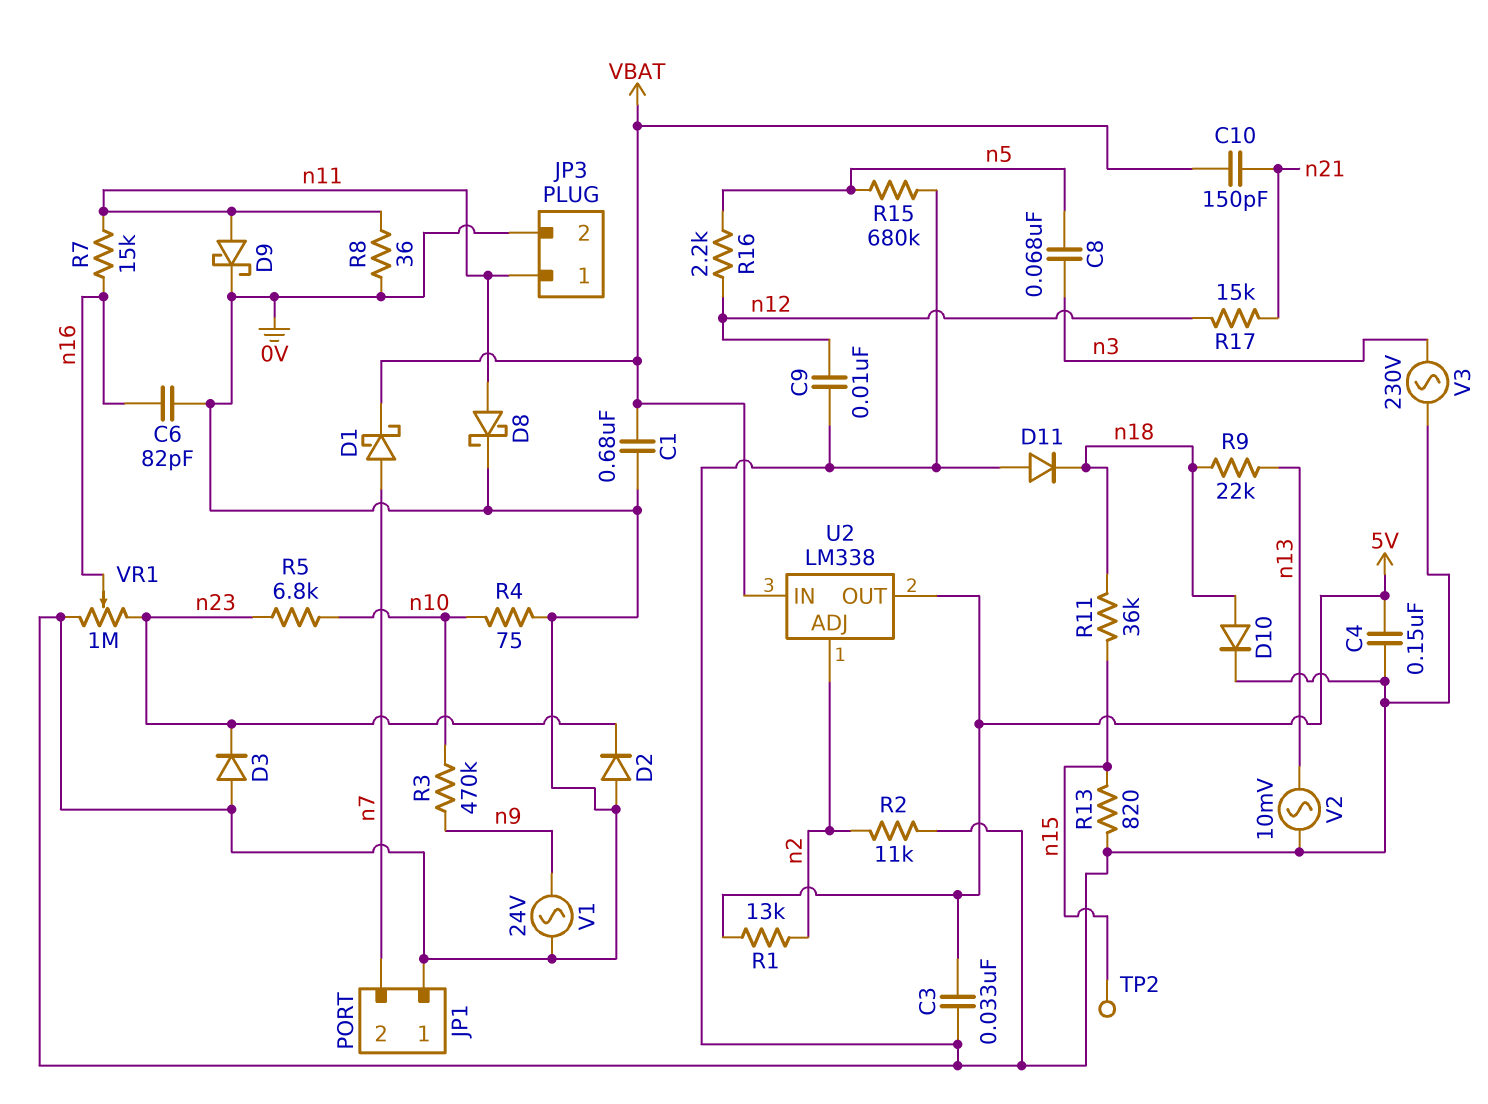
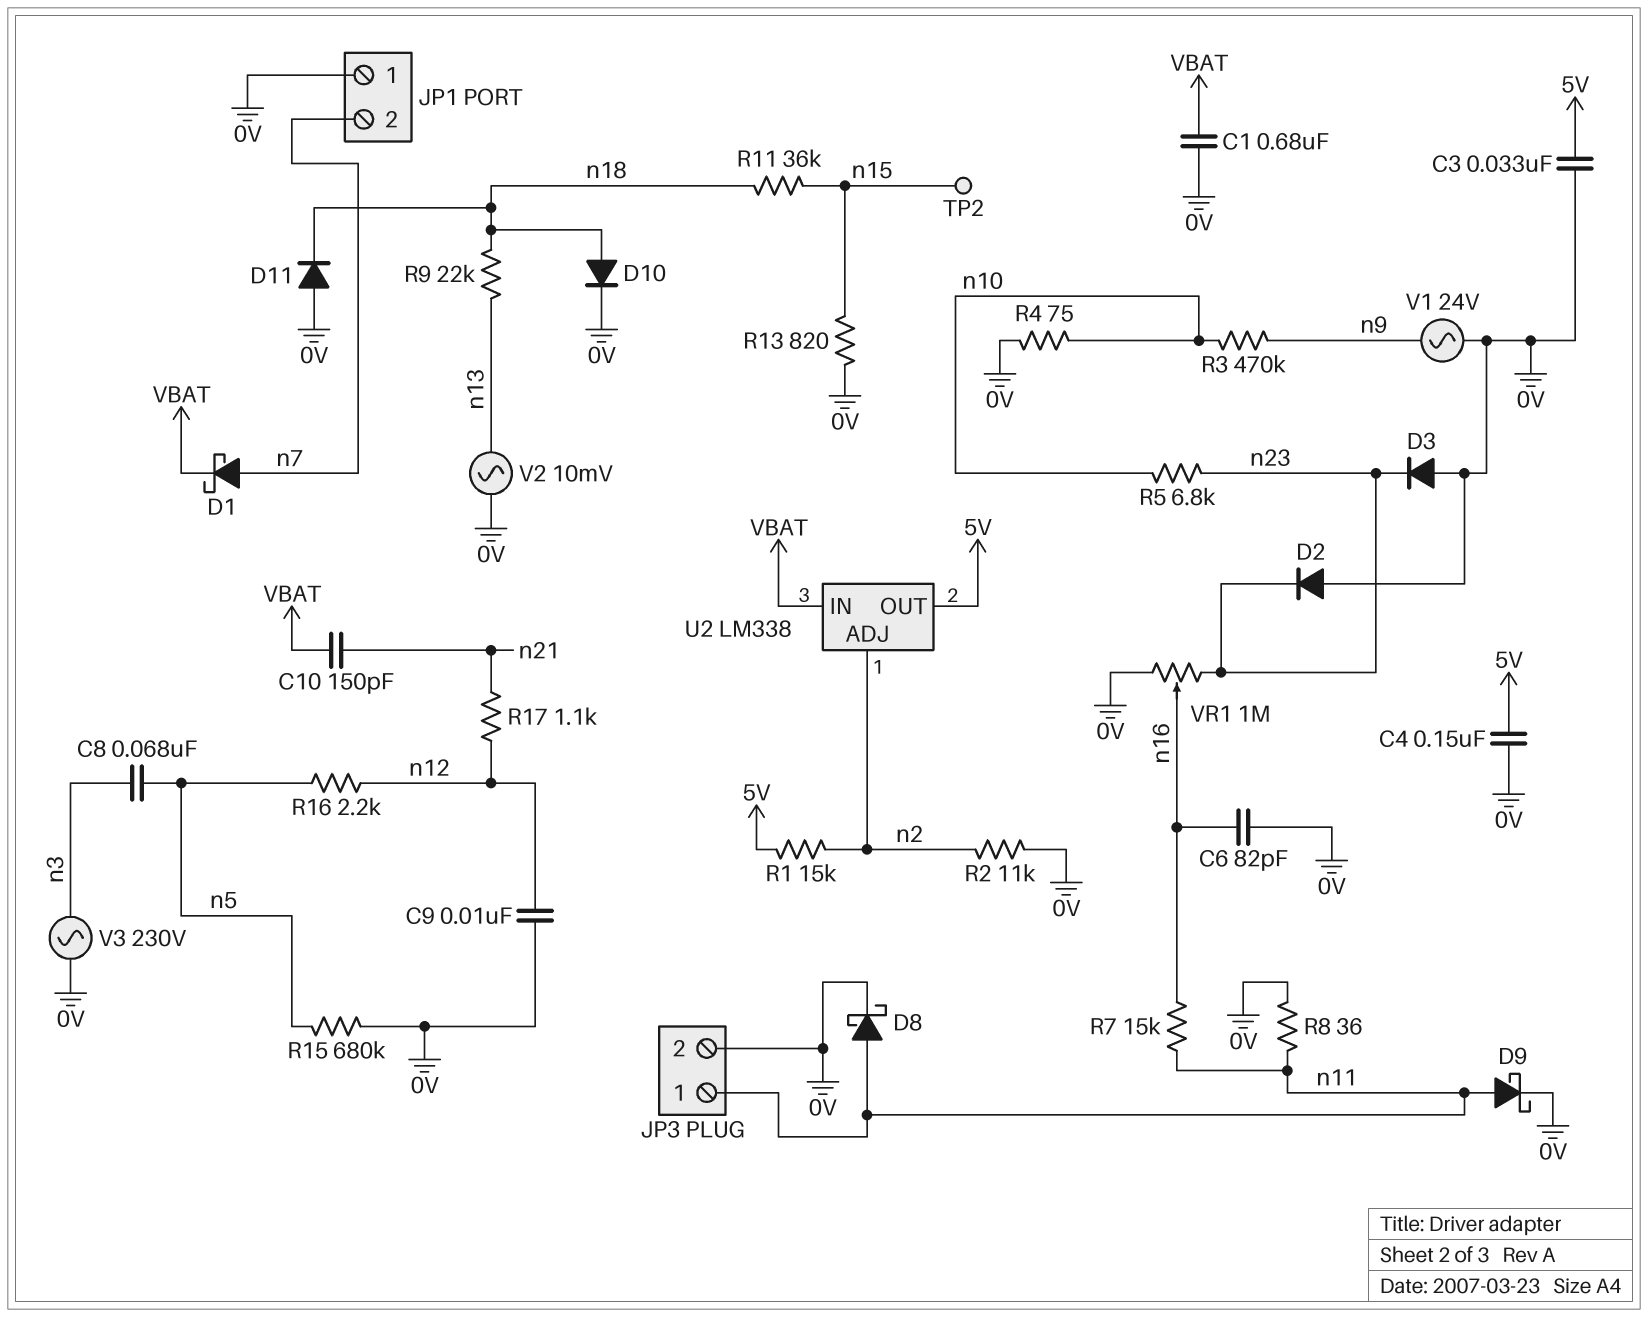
R1: 13k (5V, n2) -> 15k (5V, n2)
R17: 15k (n12, n21) -> 1.1k (n12, n21)

